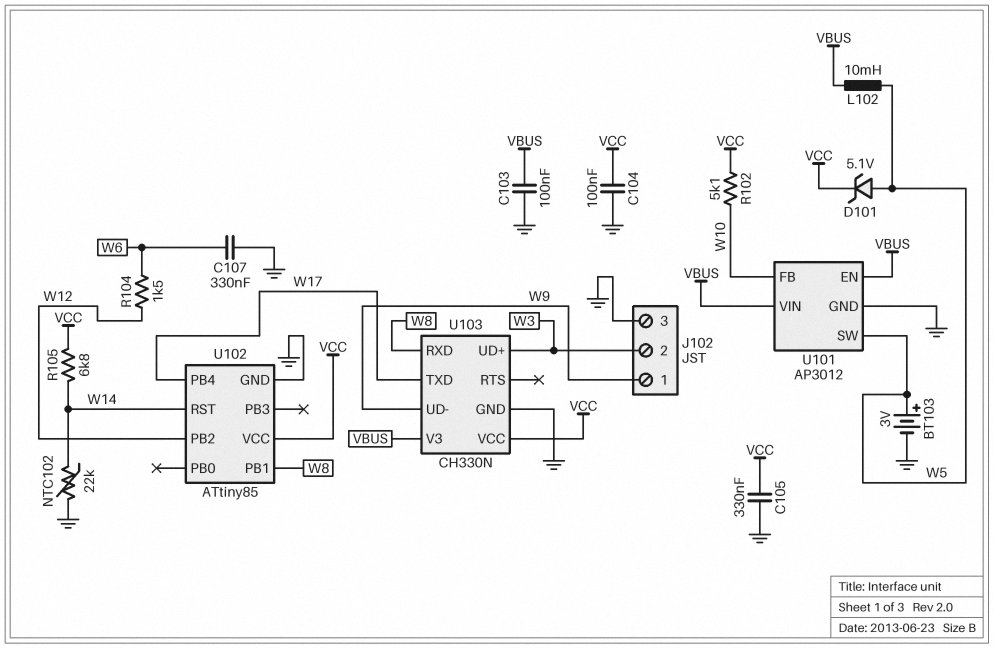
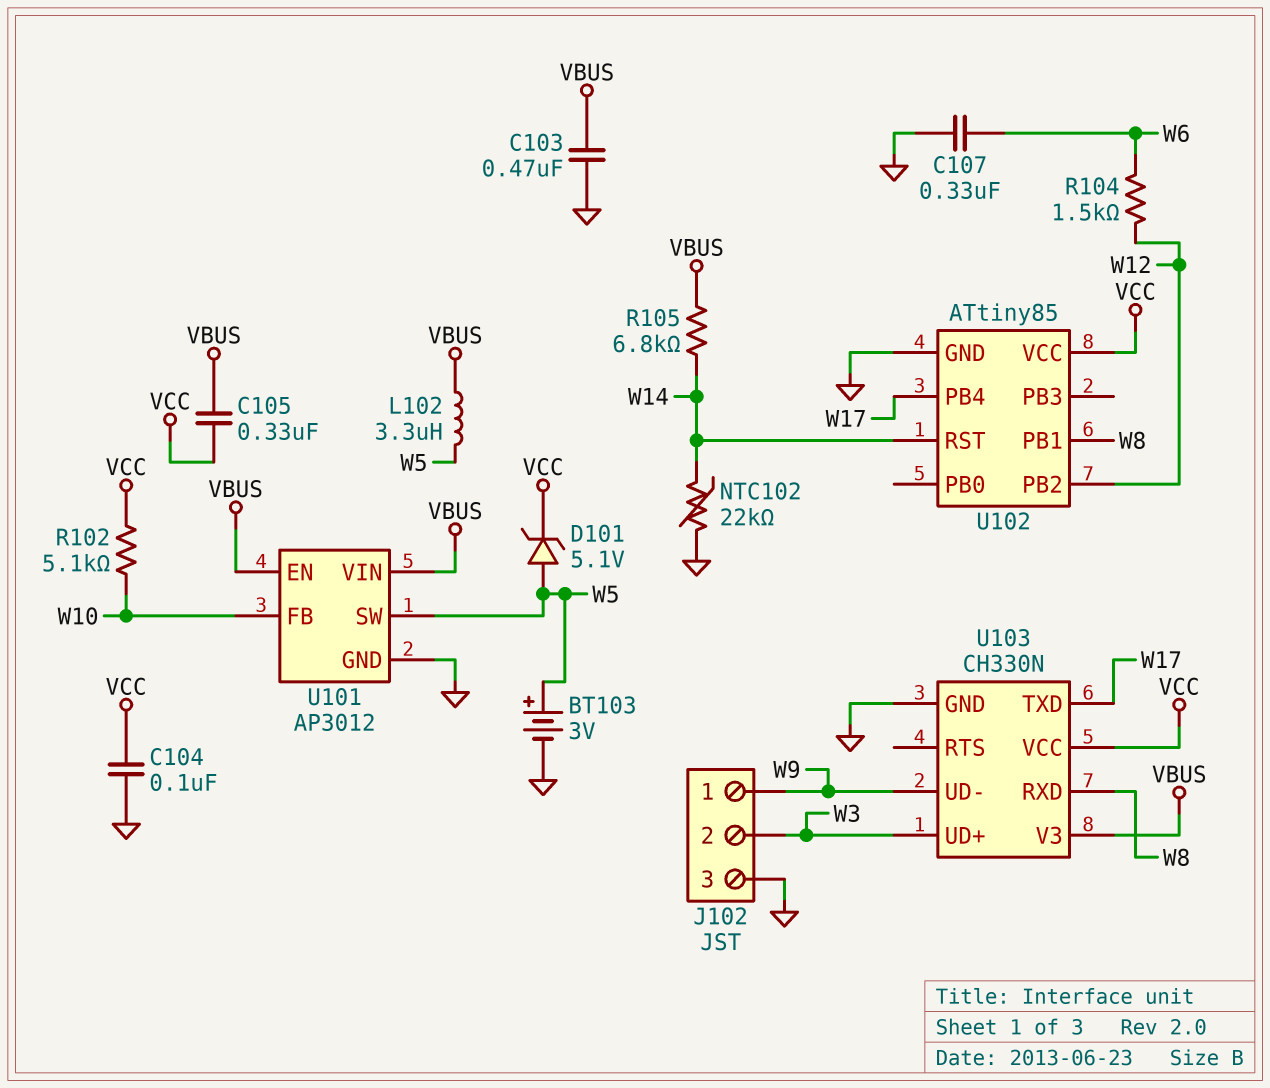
C103: 100nF (GND, VBUS) -> 470nF (GND, VBUS)
C105: 330nF (GND, VCC) -> 330nF (VBUS, VCC)
L102: 10mH (VBUS, W5) -> 3.3uH (VBUS, W5)
R105: 6.8k (VCC, W14) -> 6.8k (VBUS, W14)

